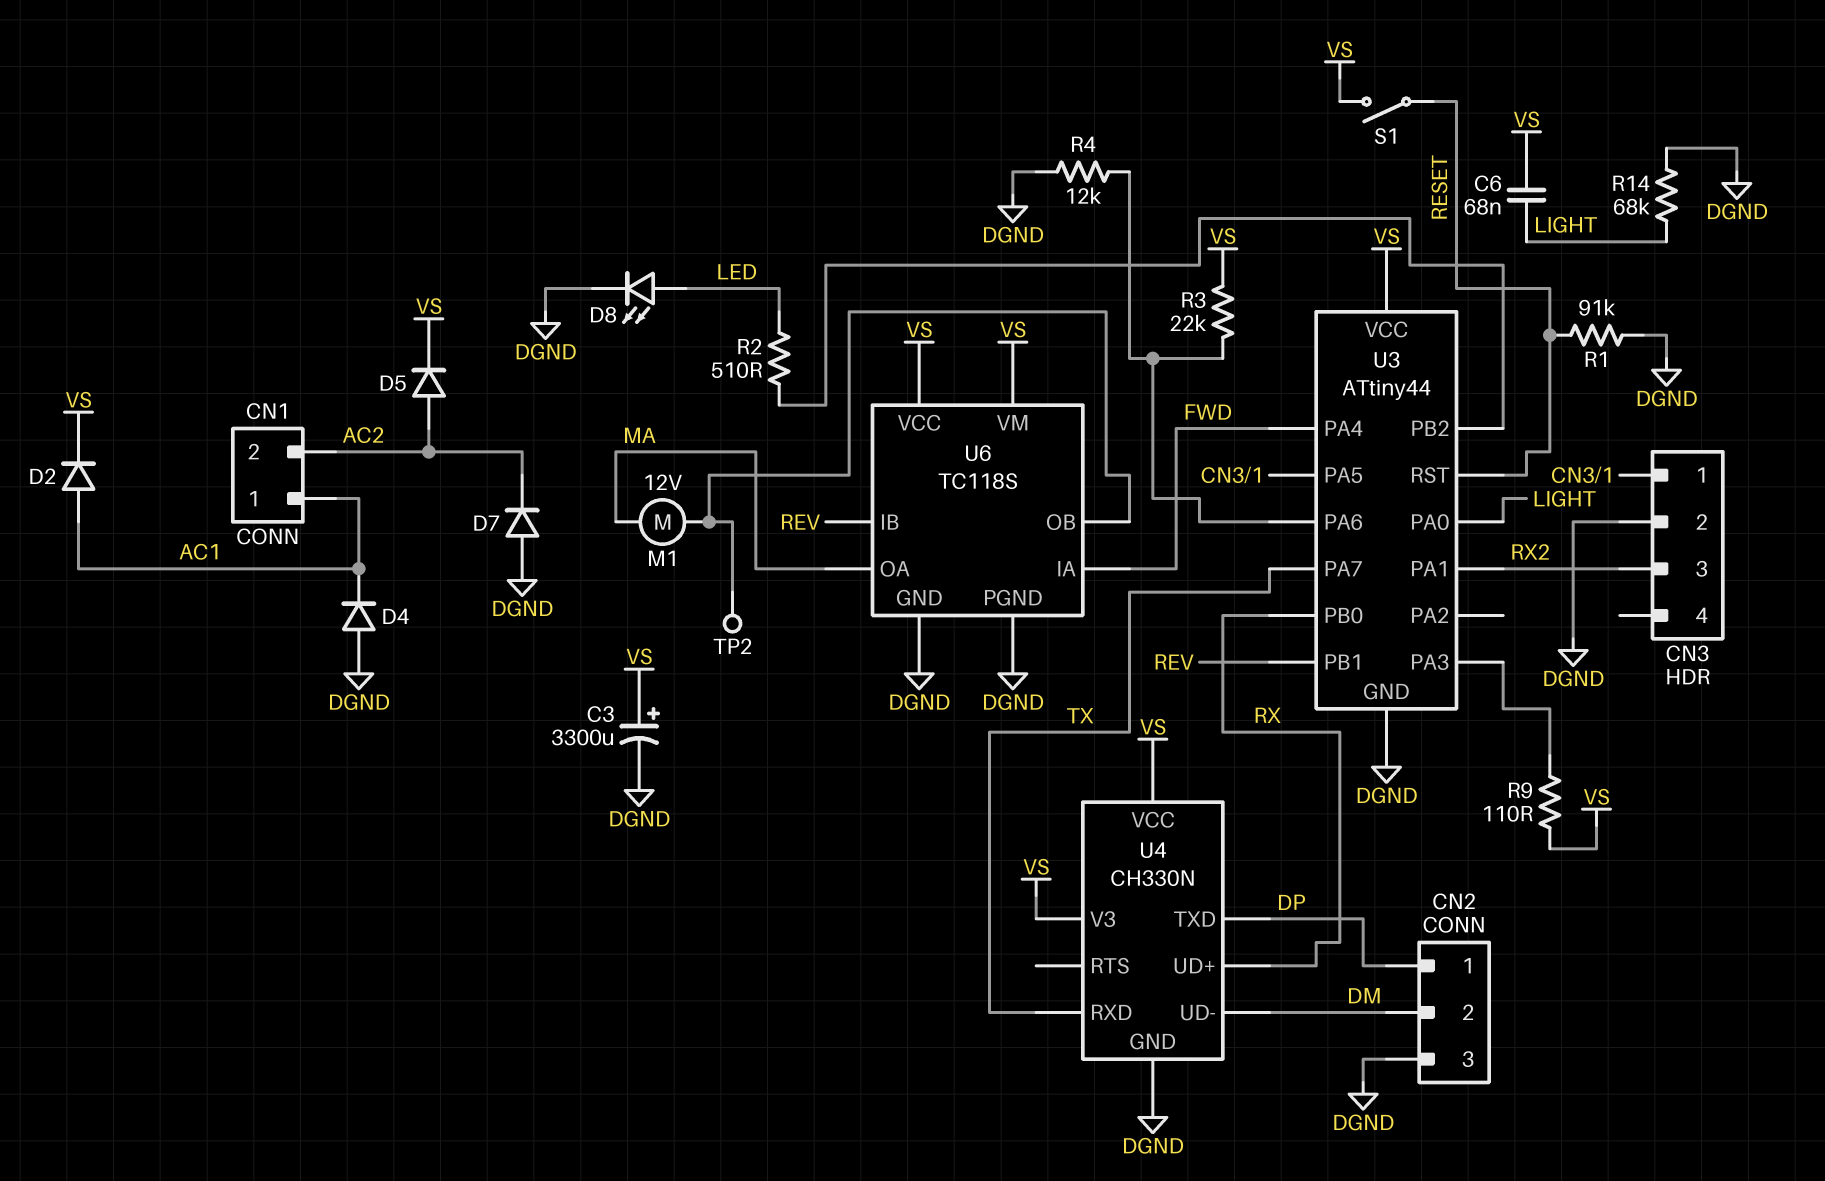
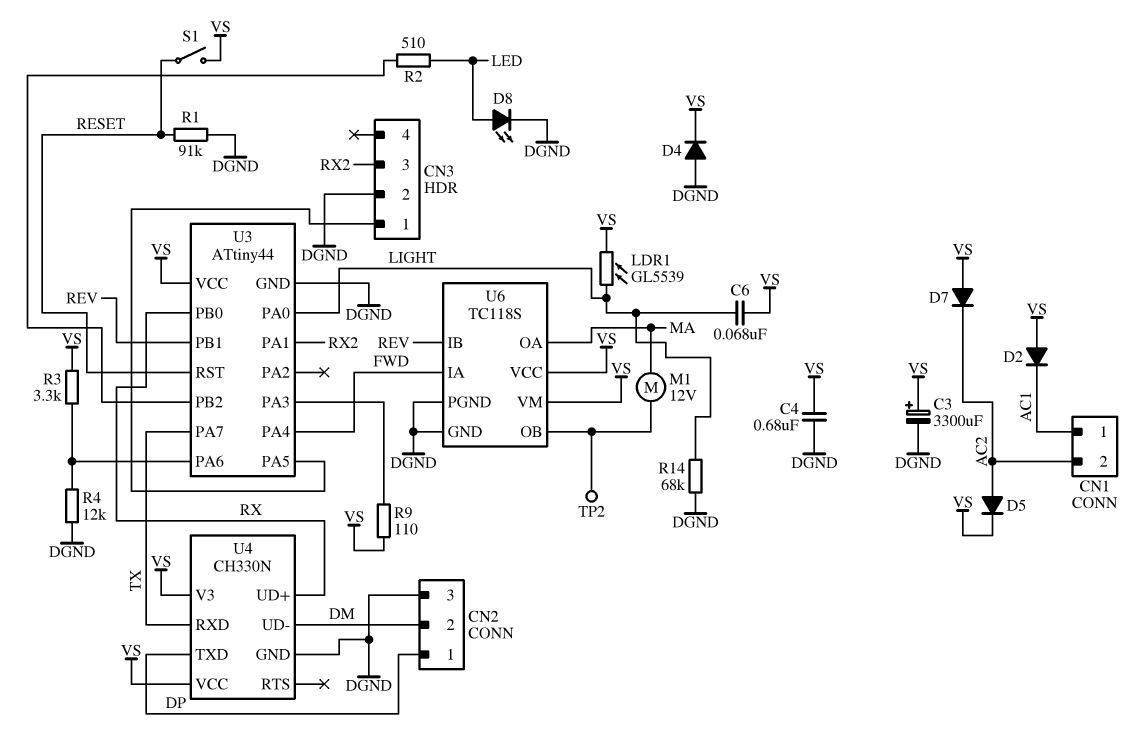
C4: none -> 680nF (DGND, VS)
D2: diode (A AC1, K VS) -> diode (A VS, K AC1)
D4: diode (A DGND, K AC1) -> diode (A DGND, K VS)
D7: diode (A DGND, K AC2) -> diode (A VS, K AC2)
LDR1: none -> GL5539 (LIGHT, VS)
R3: 22k (U3/PA6, VS) -> 3.3k (U3/PA6, VS)

